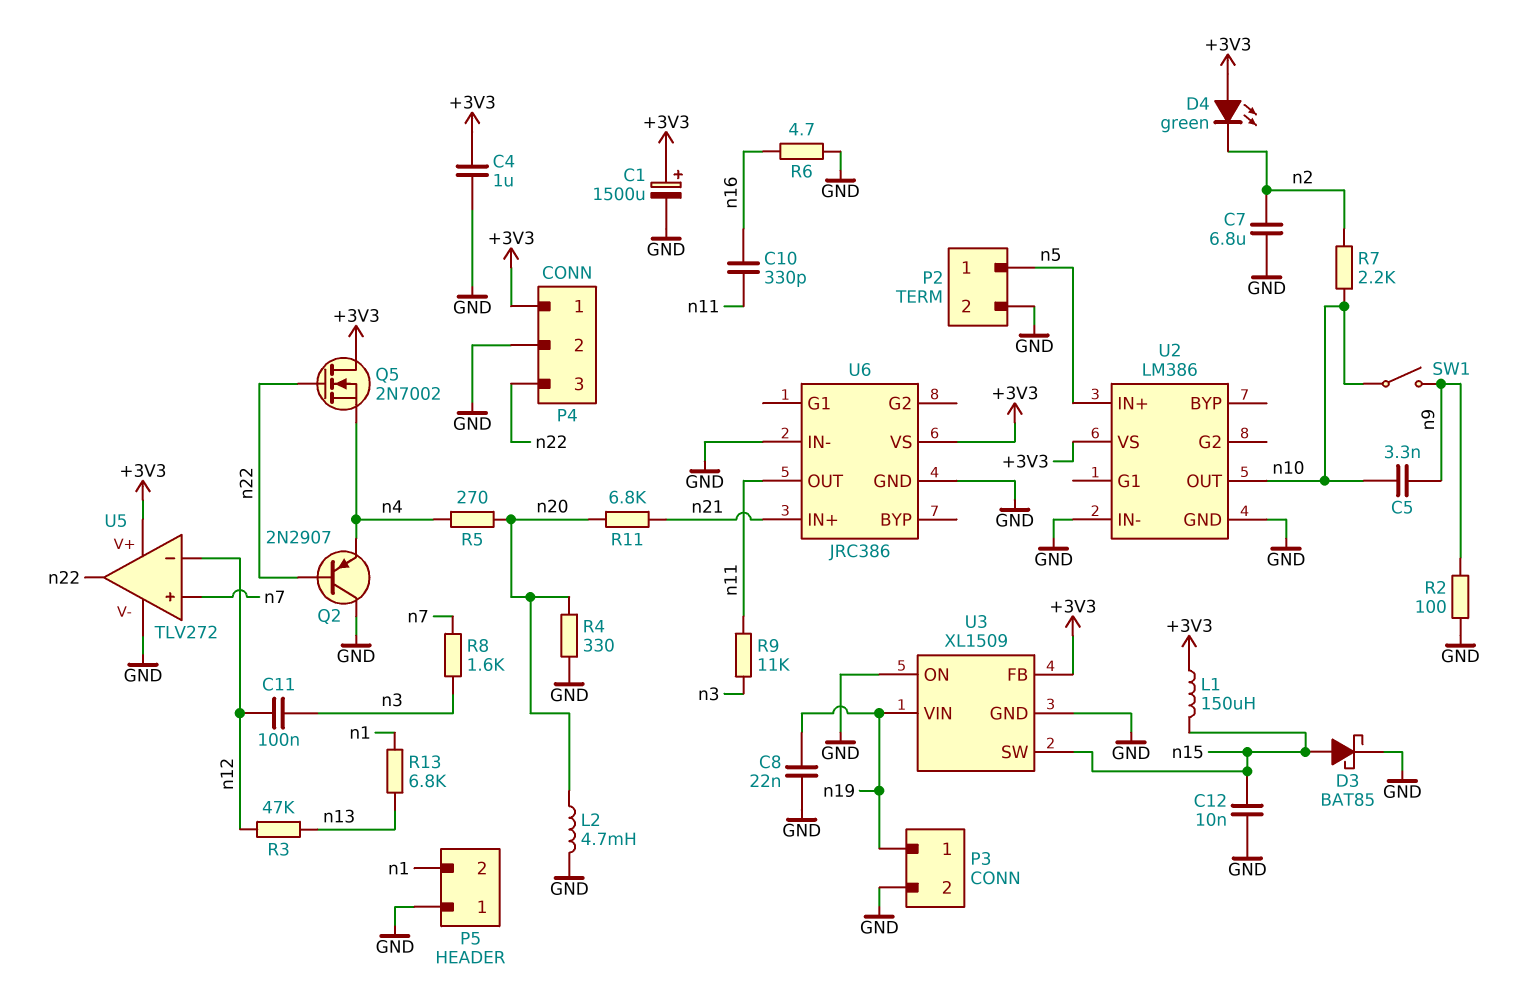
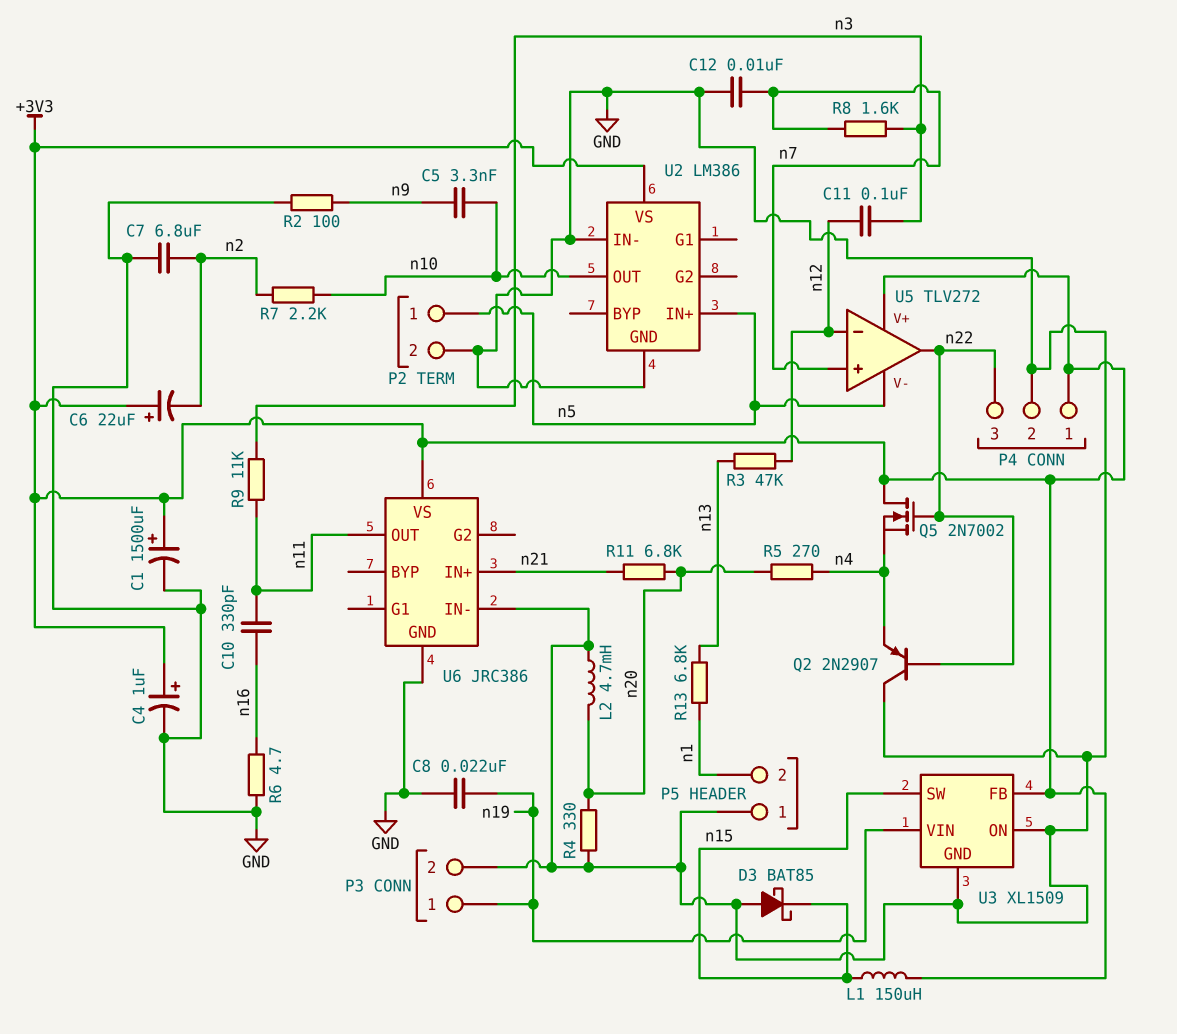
C4: 1uF (+3V3, GND) -> 1uF (plus +3V3, minus GND)
C6: none -> 22uF (plus +3V3, minus n2)
C12: 10nF (GND, n15) -> 10nF (GND, n7)
D3: schottky BAT85 (A n15, K GND) -> schottky BAT85 (A GND, K n15)
D4: LED green (A +3V3, K n2) -> none
SW1: switch (n9, n10) -> none
U5 pin V-: GND -> n5

